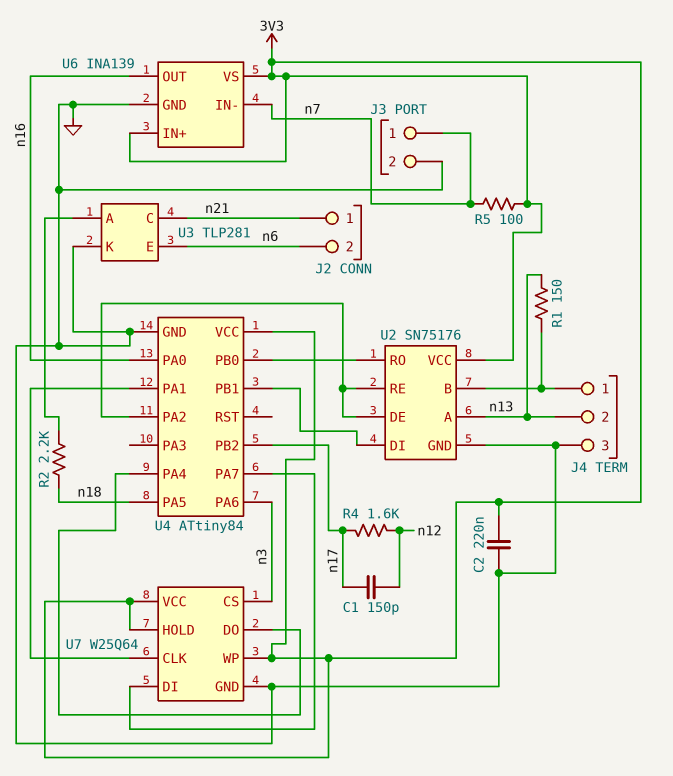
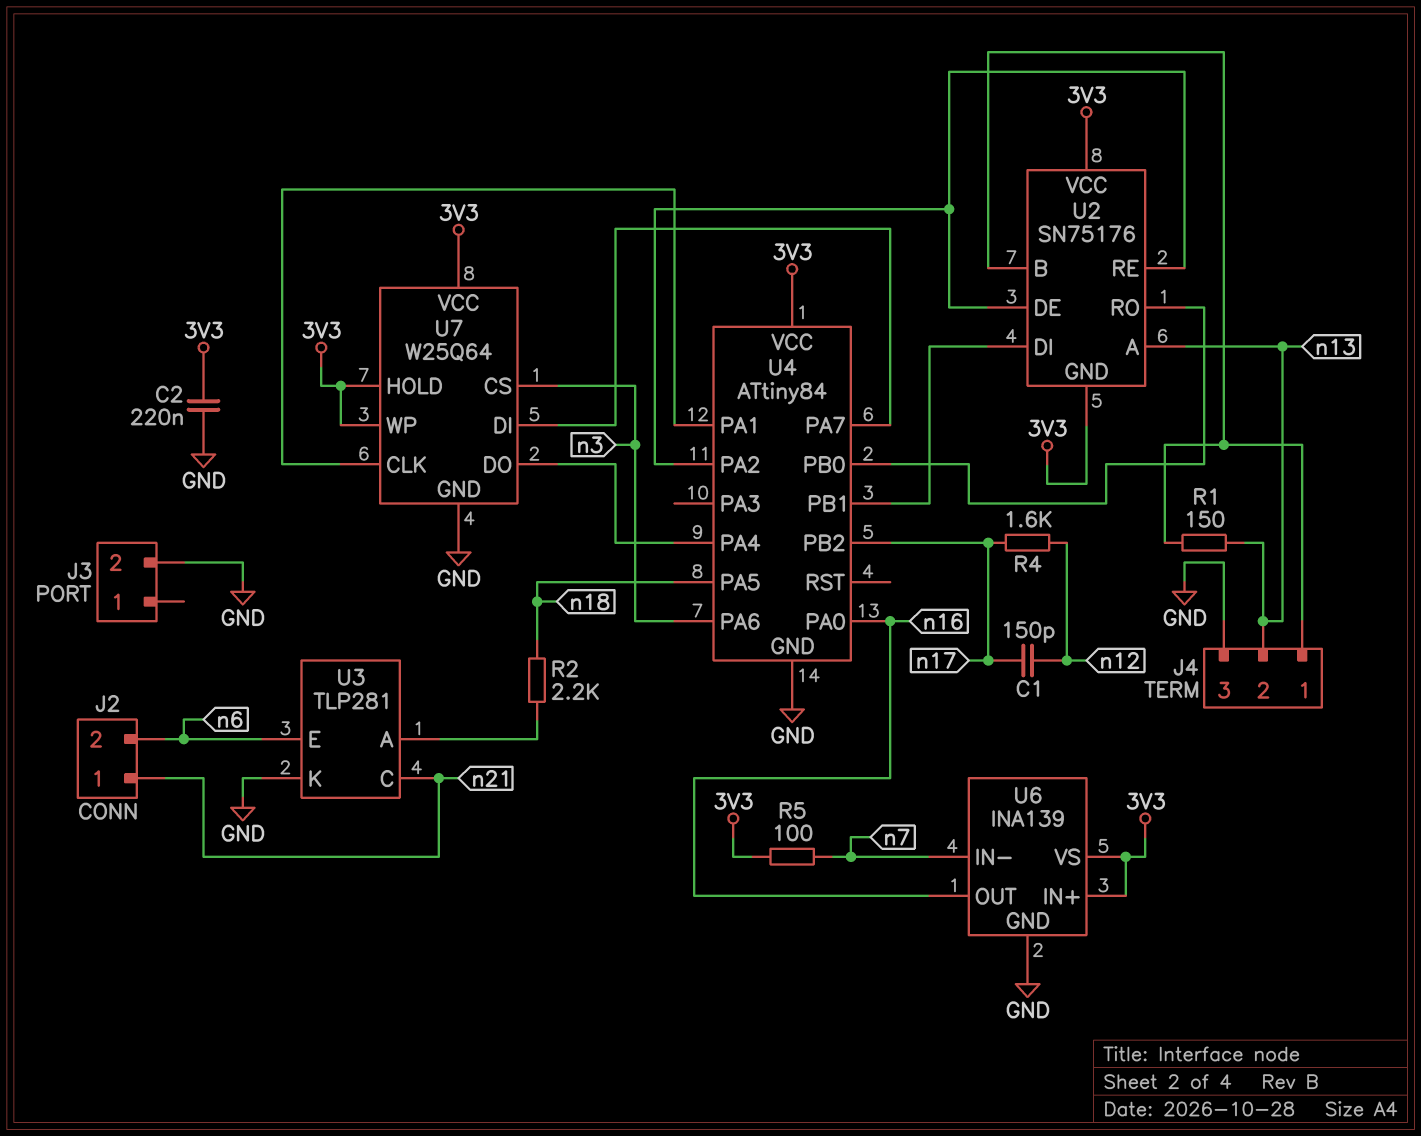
J3 pin 1: n7 -> none
U2 pin GND: GND -> 3V3

